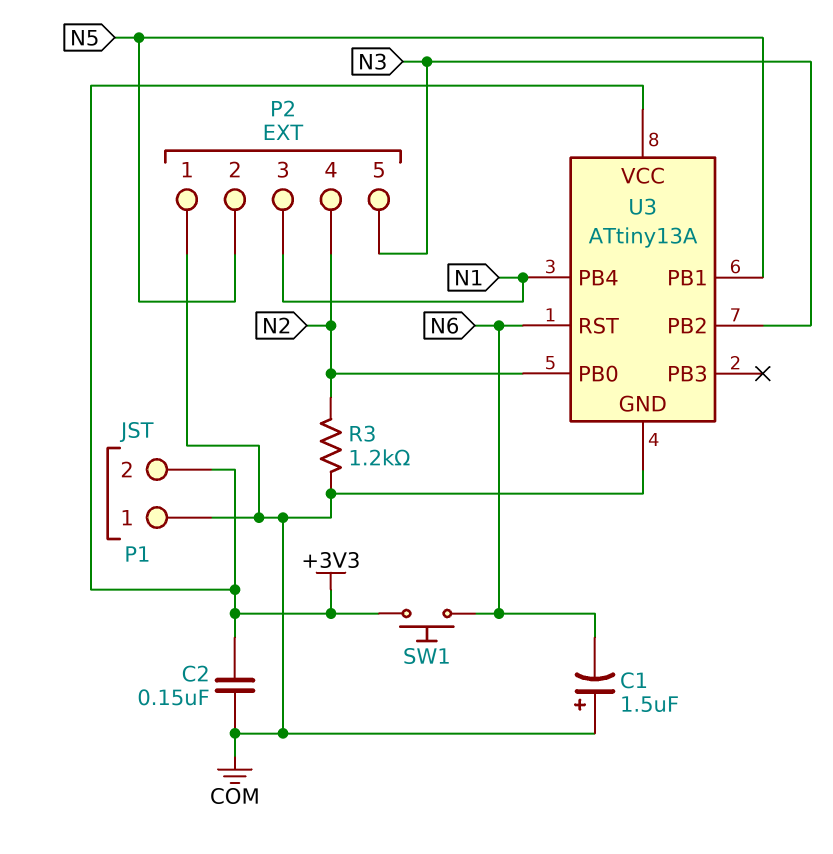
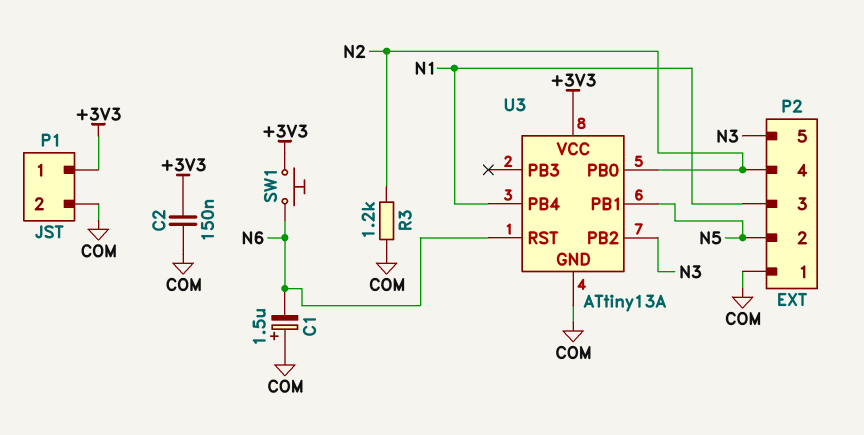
P1 pin 1: COM -> +3V3
P1 pin 2: +3V3 -> COM

